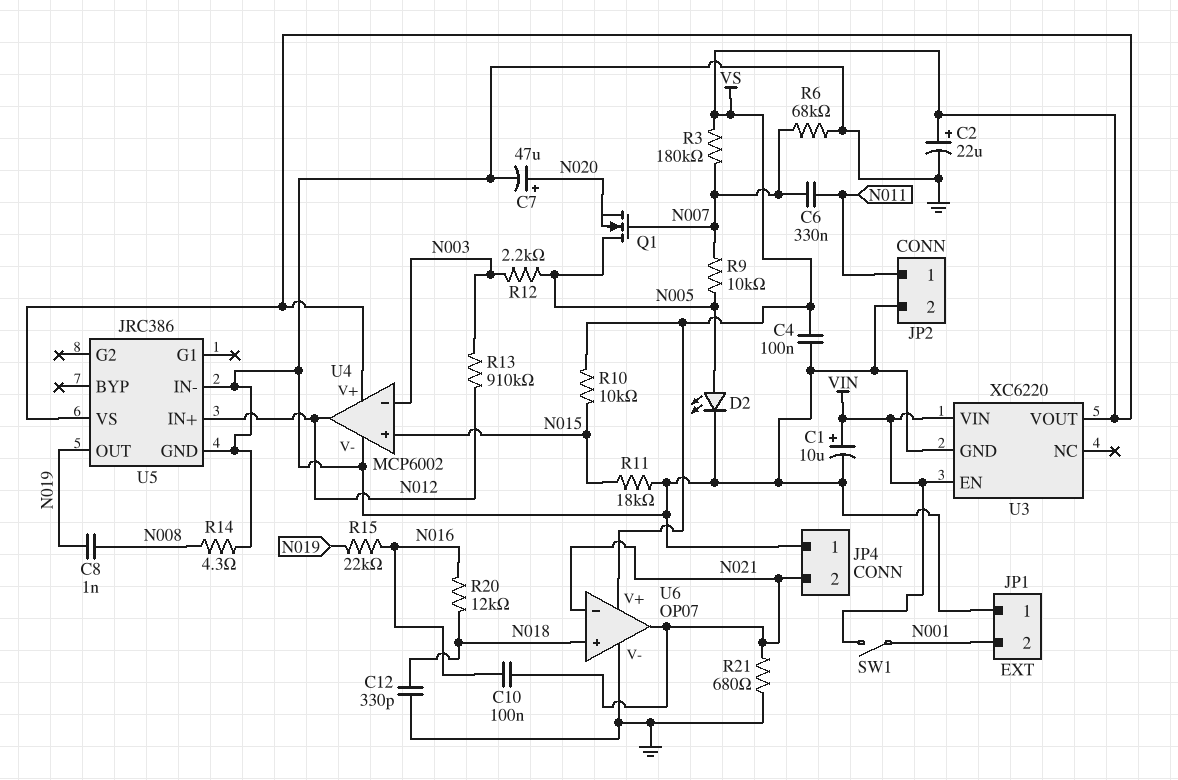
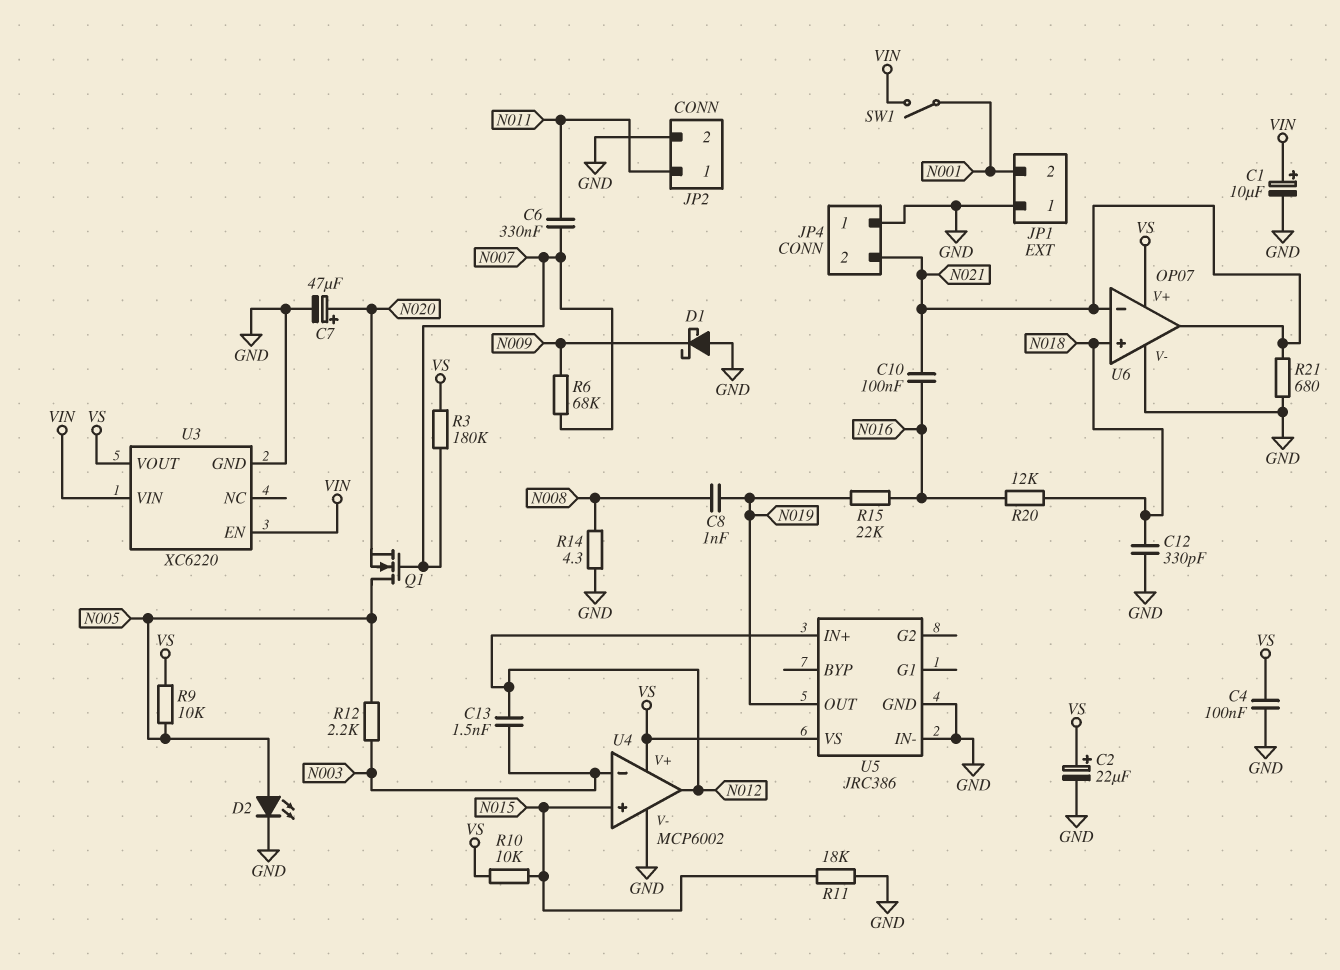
C13: none -> 1.5nF (N003, N012)
D1: none -> schottky (A GND, K N009)
R6: 68k (GND, N007) -> 68k (N007, N009)
R9: 10k (N005, N007) -> 10k (N005, VS)
R13: 910k (N003, N012) -> none

